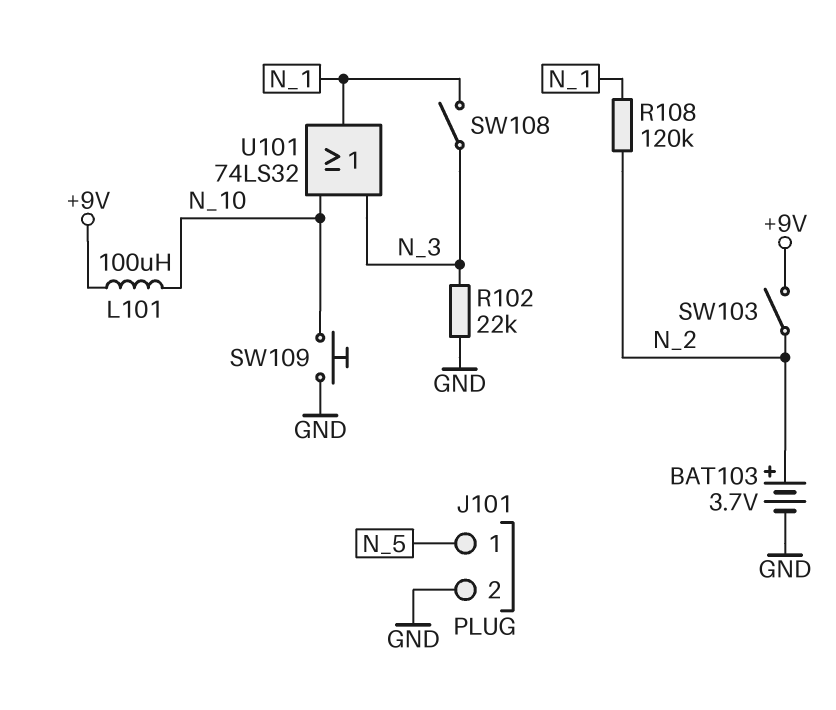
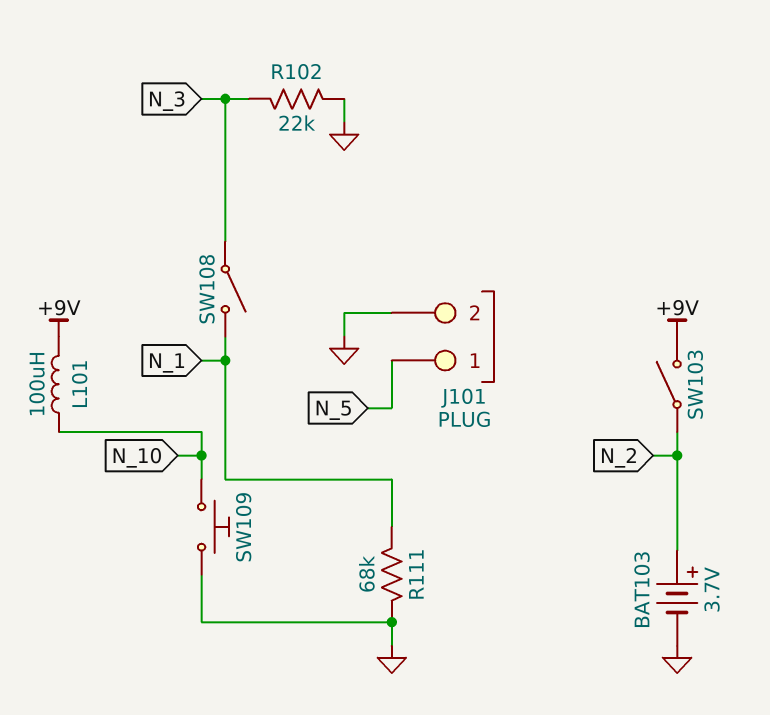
R108: 120k (N_1, N_2) -> none
R111: none -> 68k (GND, N_1)
U101: OR 74LS32 (in N_3, in N_10, out N_1) -> none

